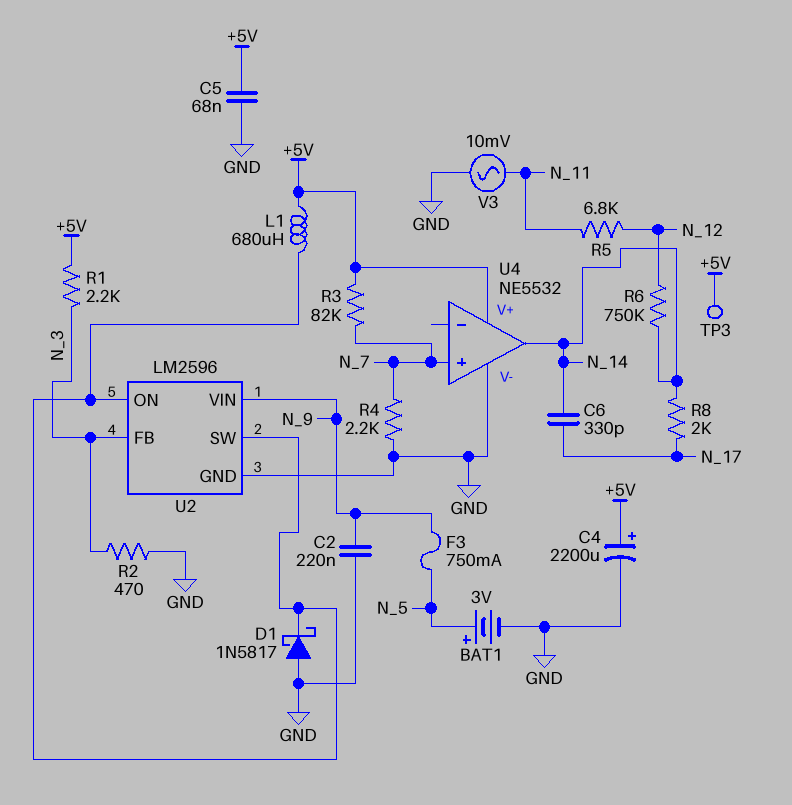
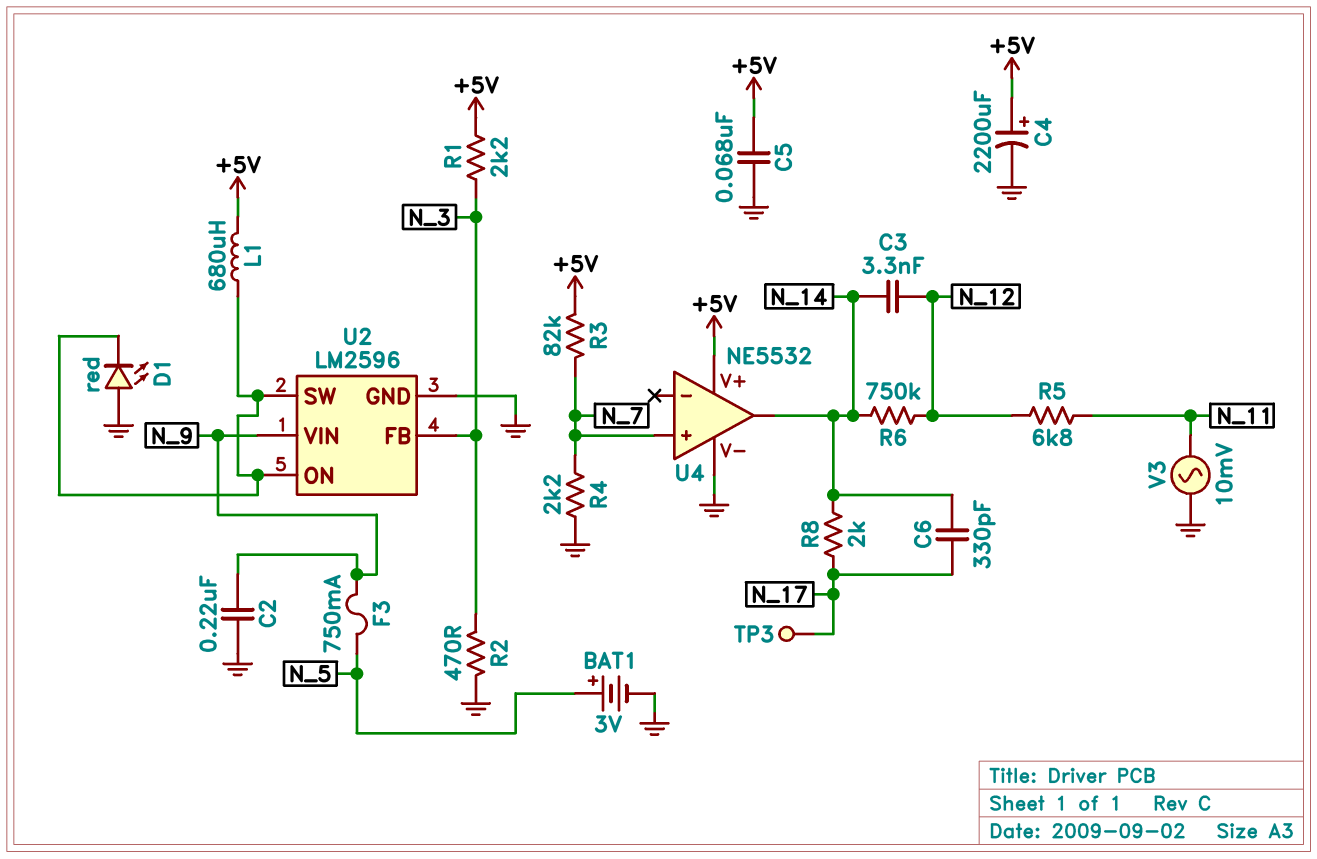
C3: none -> 3.3nF (N_12, N_14)
D1: schottky 1N5817 (A GND, K U2/ON) -> LED red (A GND, K U2/ON)
TP3: test point (+5V) -> test point (N_17)

